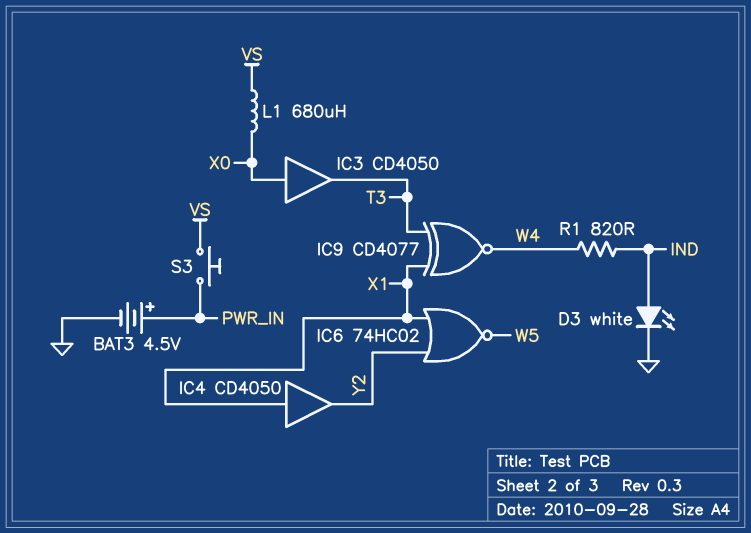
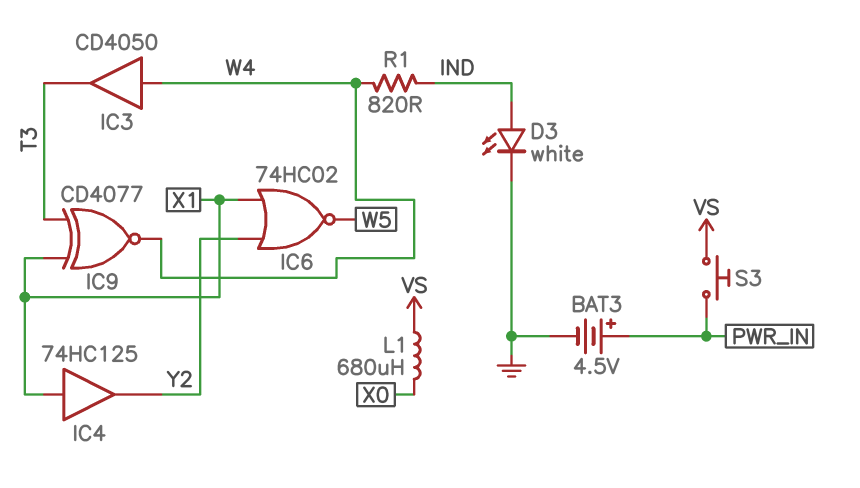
IC3: buffer CD4050 (in X0, out T3) -> buffer CD4050 (in W4, out T3)
IC4: buffer CD4050 (in X1, out Y2) -> buffer 74HC125 (in X1, out Y2)

